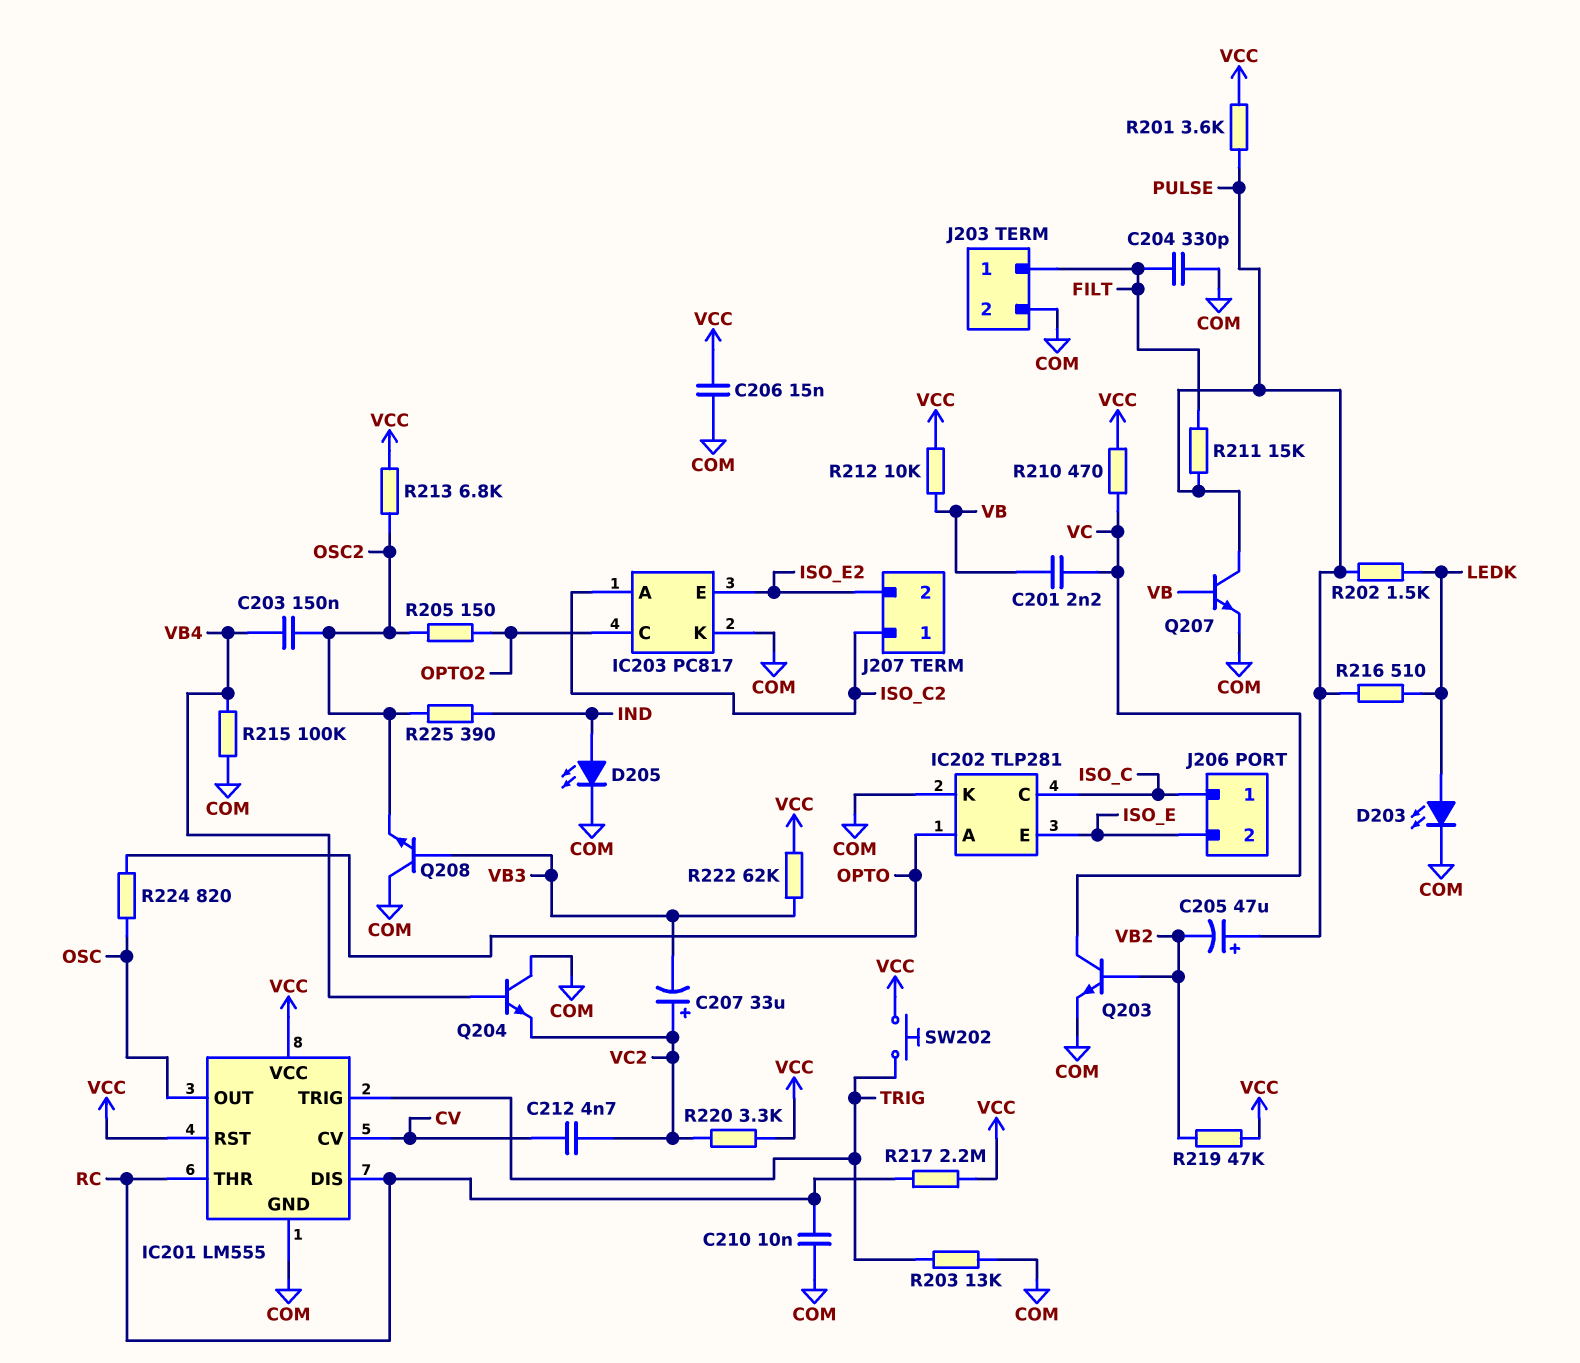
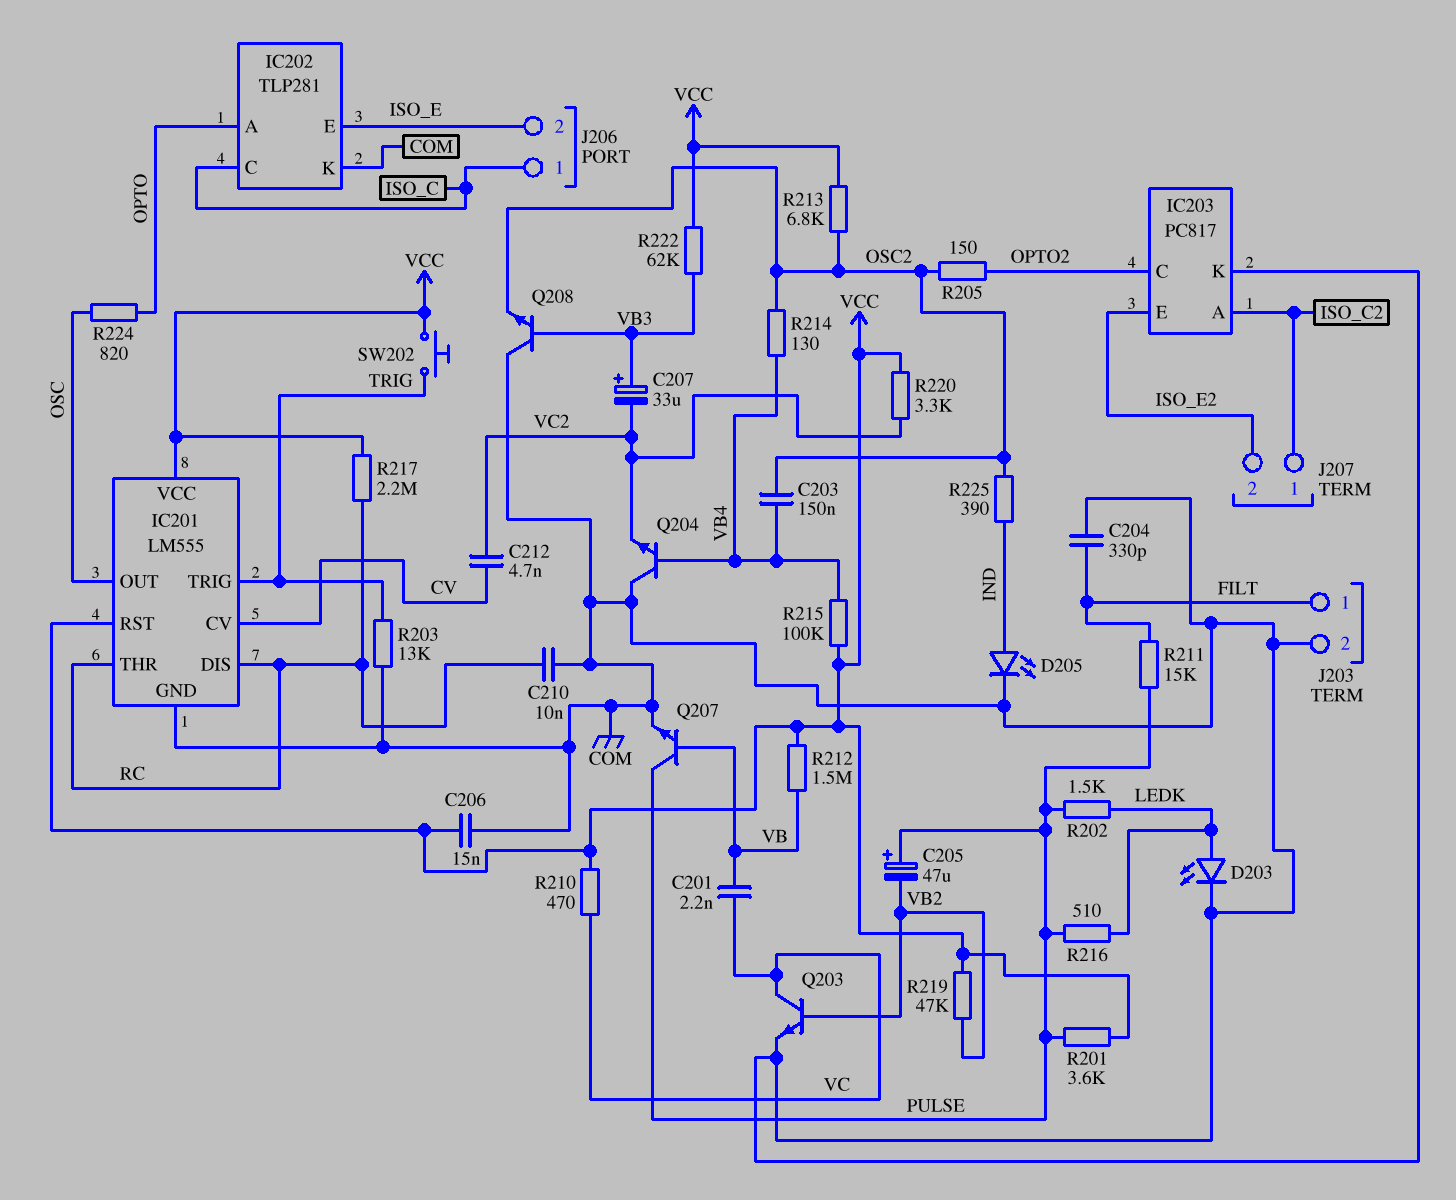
C207: 33uF (plus VC2, minus VB3) -> 33uF (plus VB3, minus VC2)
R212: 10k (VB, VCC) -> 1.5M (VB, VCC)
R214: none -> 130 (OSC2, VB4)
R215: 100k (COM, VB4) -> 100k (VB4, VCC)

